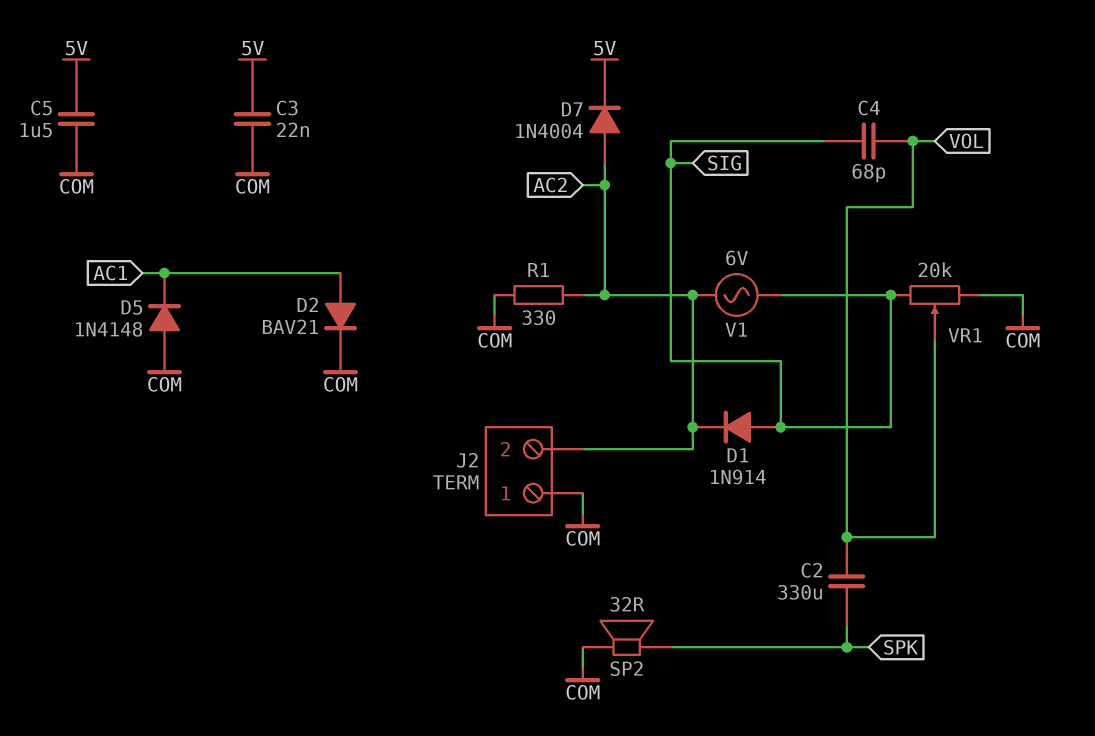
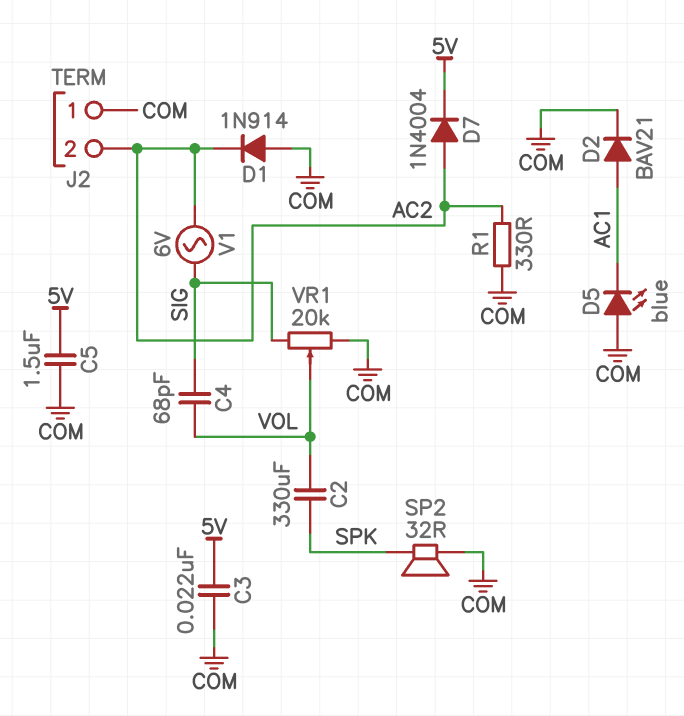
D1: diode 1N914 (A SIG, K AC2) -> diode 1N914 (A COM, K AC2)
D5: diode 1N4148 (A COM, K AC1) -> LED blue (A COM, K AC1)

